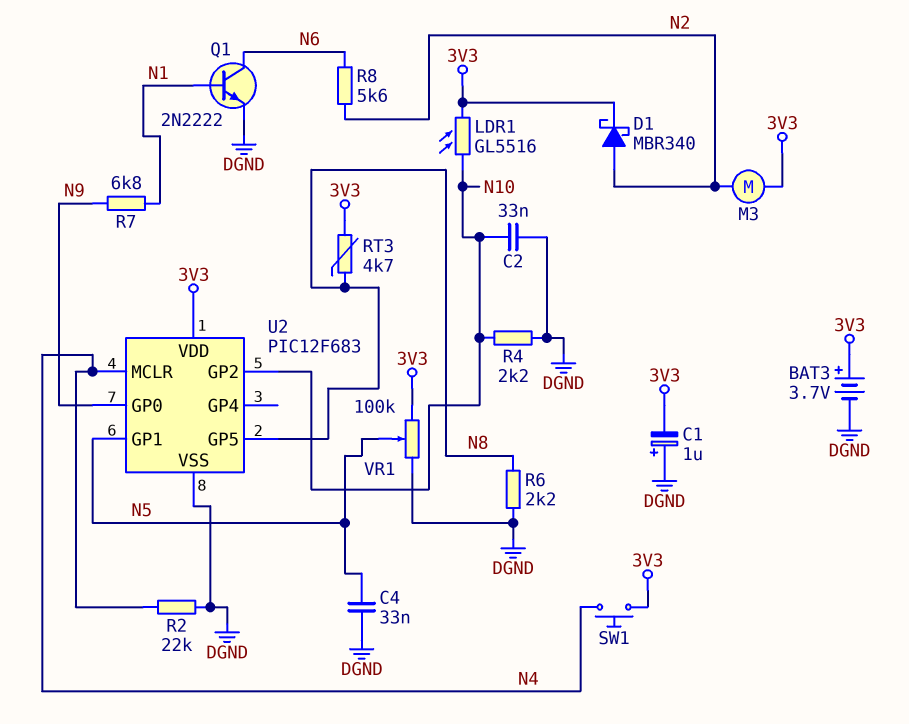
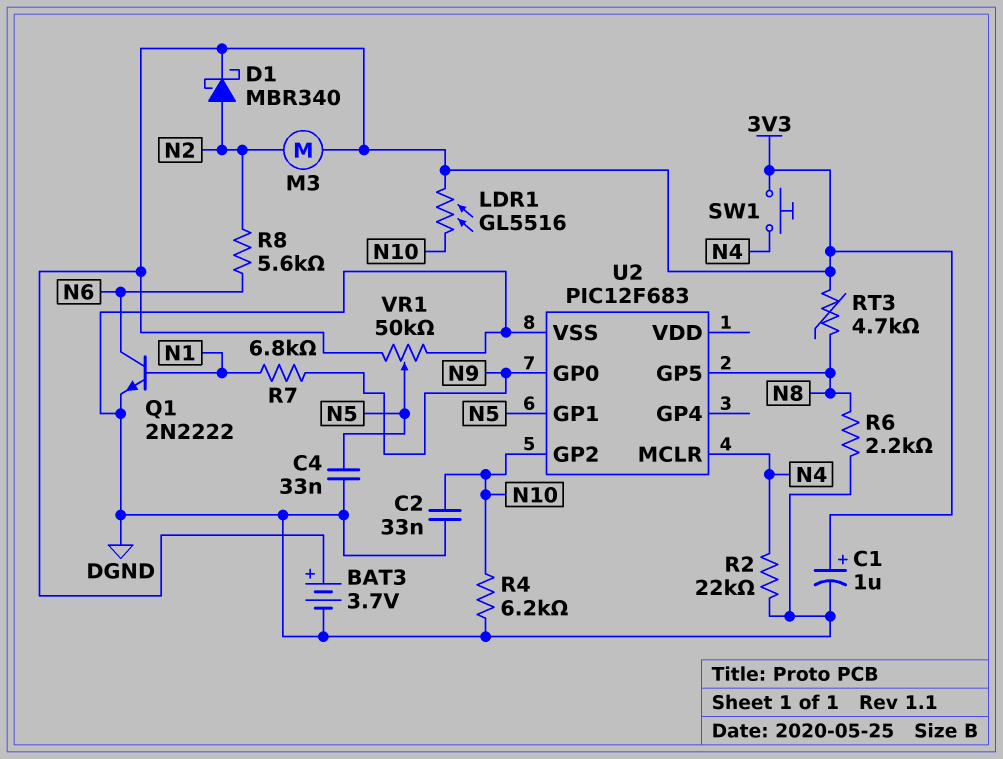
C1: 1uF (plus DGND, minus 3V3) -> 1uF (plus 3V3, minus DGND)
R4: 2.2k (DGND, N10) -> 6.2k (DGND, N10)
U2 pin VDD: 3V3 -> none
VR1: 100k (3V3, DGND, wiper N5) -> 50k (3V3, DGND, wiper N5)

